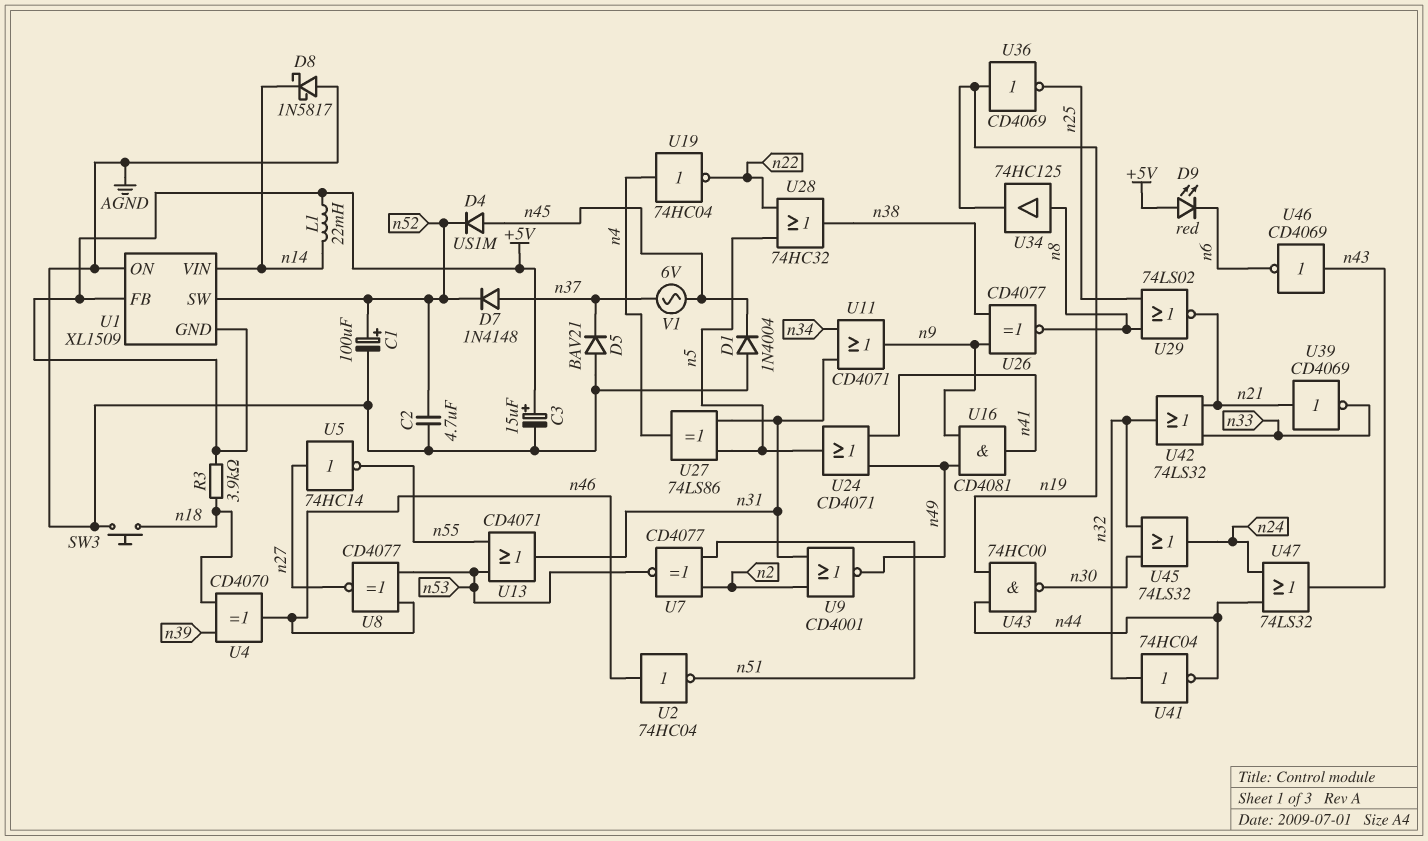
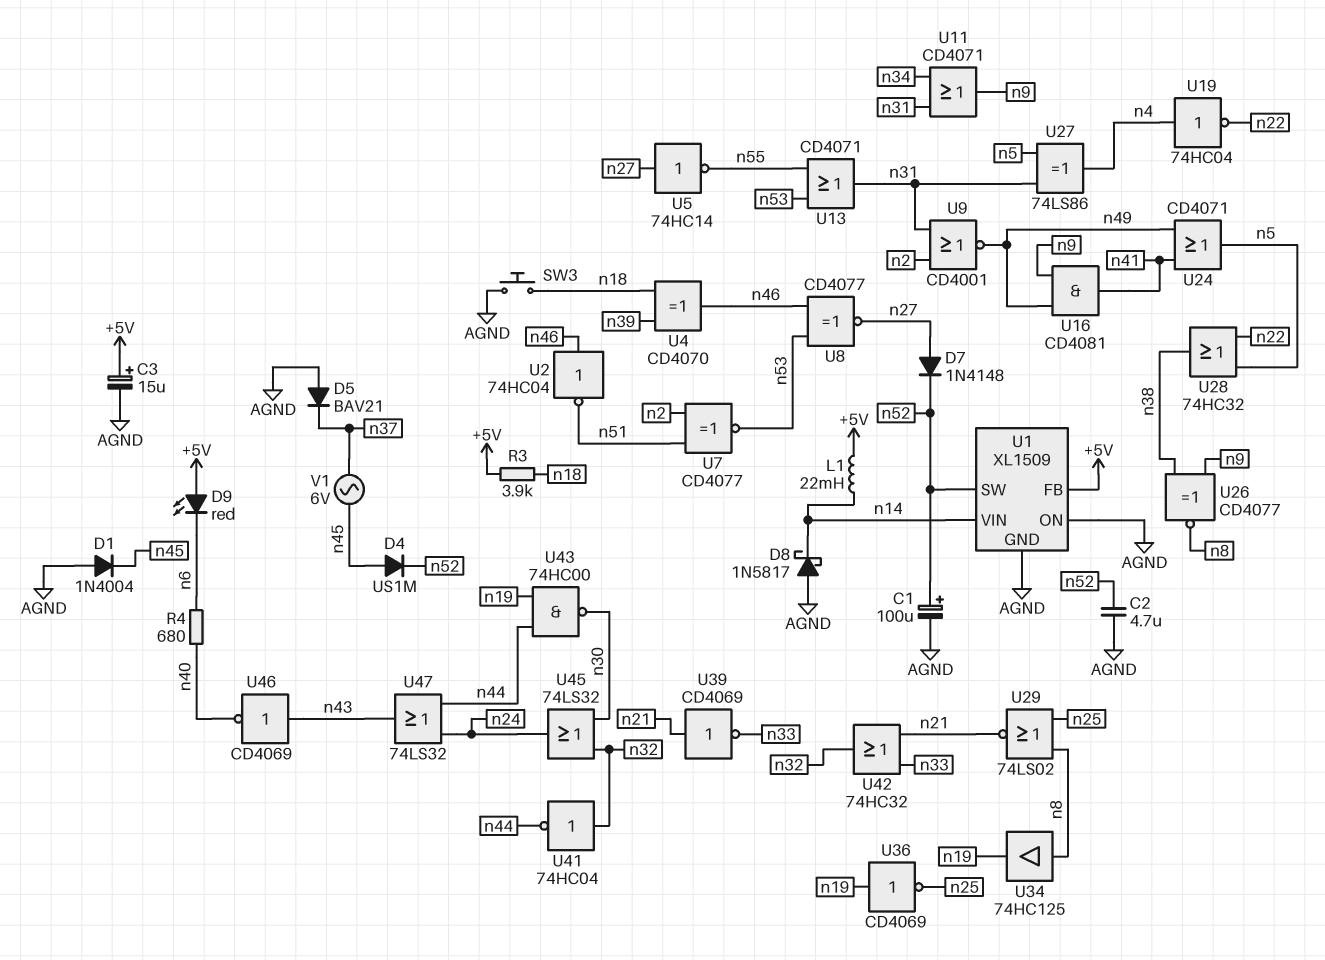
D7: diode 1N4148 (A n37, K n52) -> diode 1N4148 (A n27, K n52)
R4: none -> 680 (n6, n40)
U1 pin GND: +5V -> AGND
U42: OR 74LS32 (in n21, in n33, out n32) -> OR 74HC32 (in n21, in n33, out n32)
U46: NOT CD4069 (in n43, out n6) -> NOT CD4069 (in n43, out n40)

